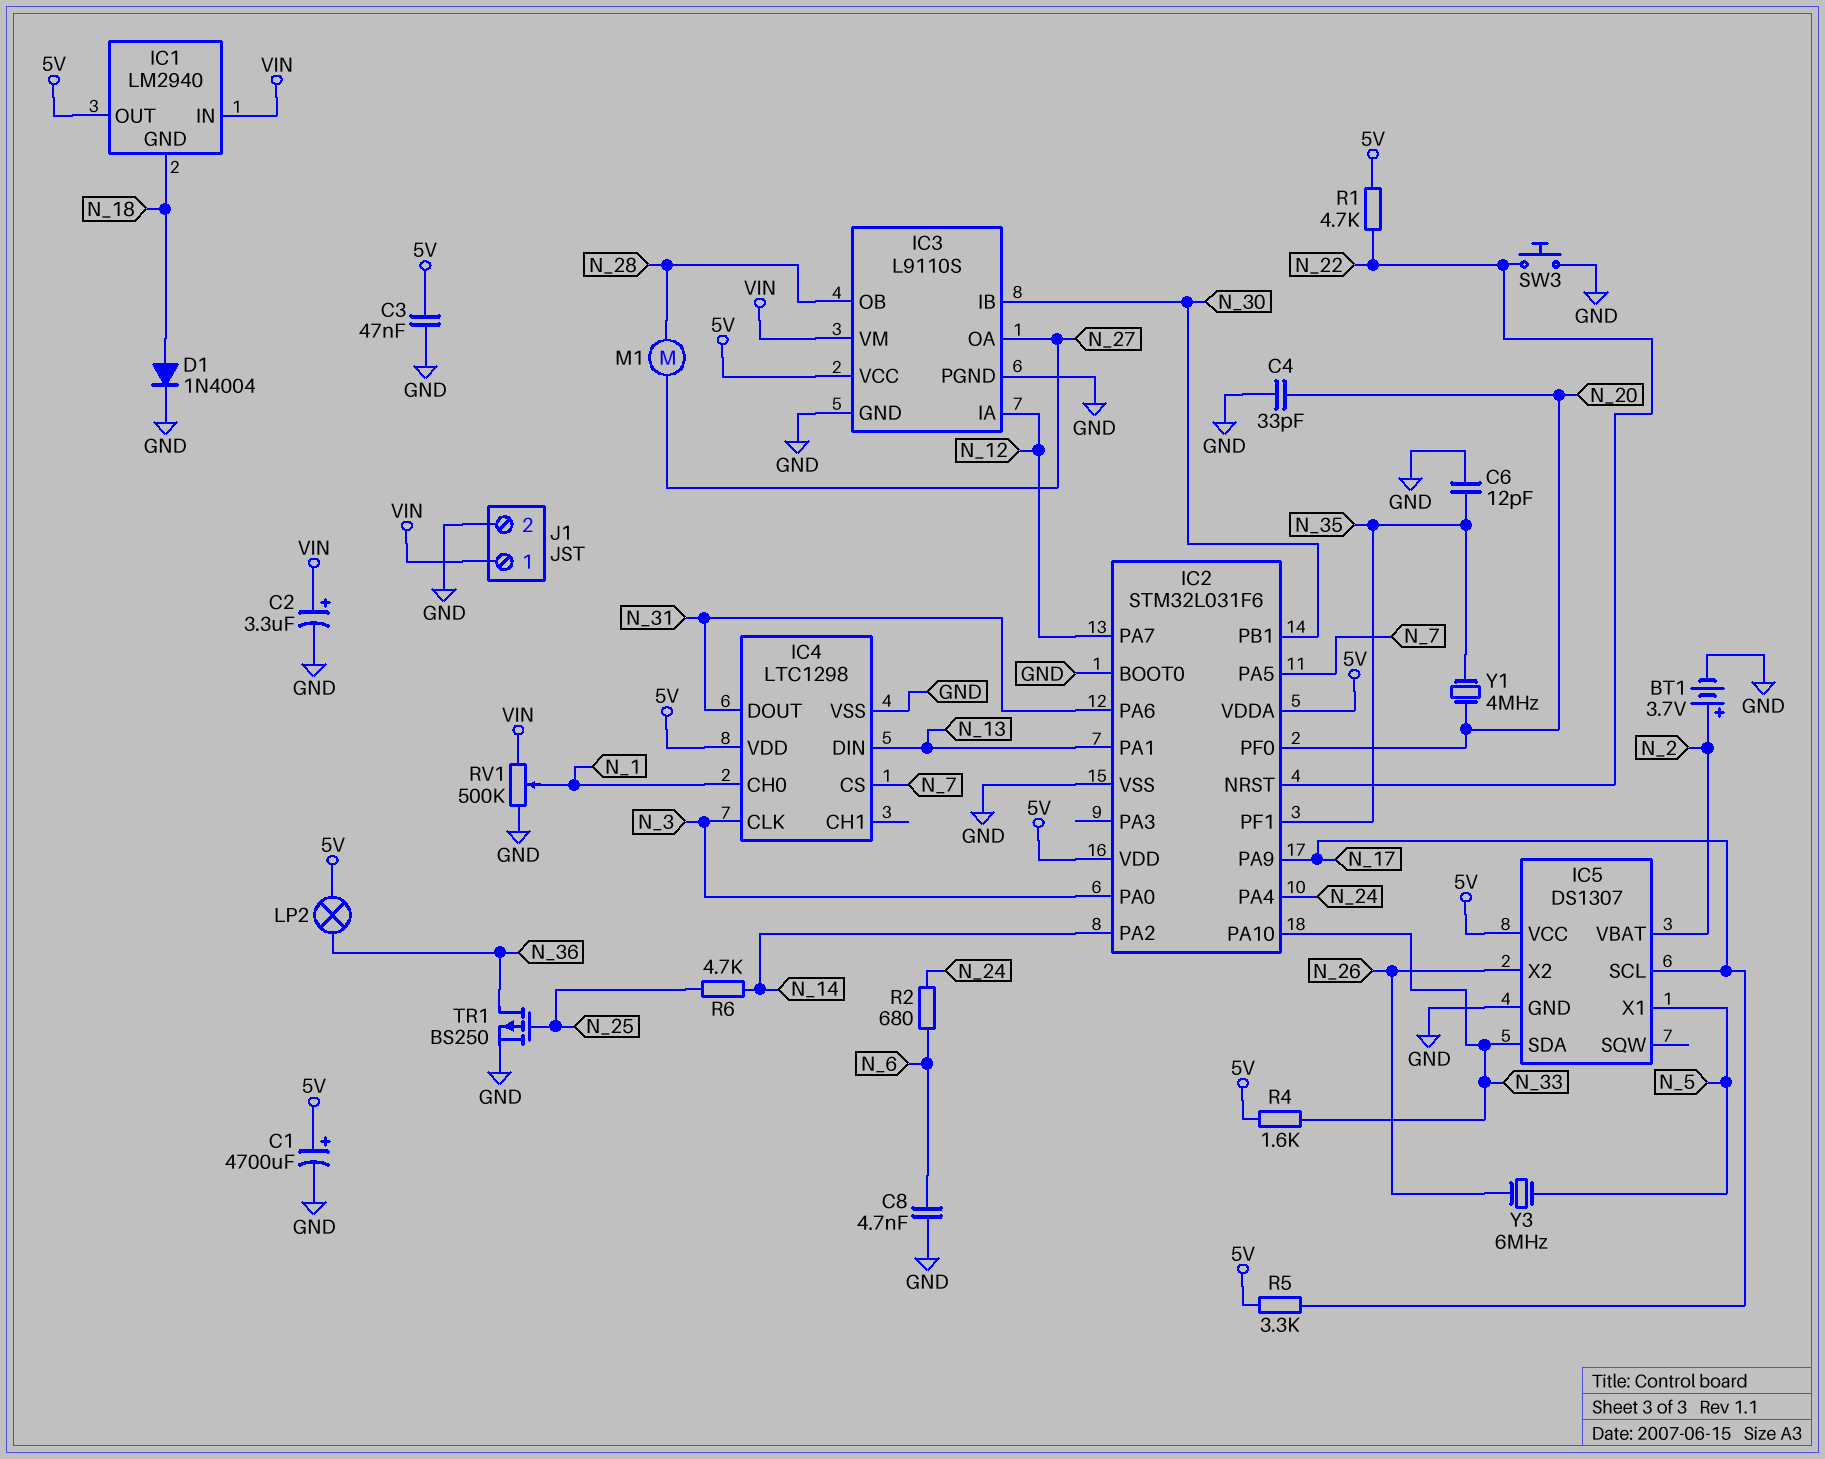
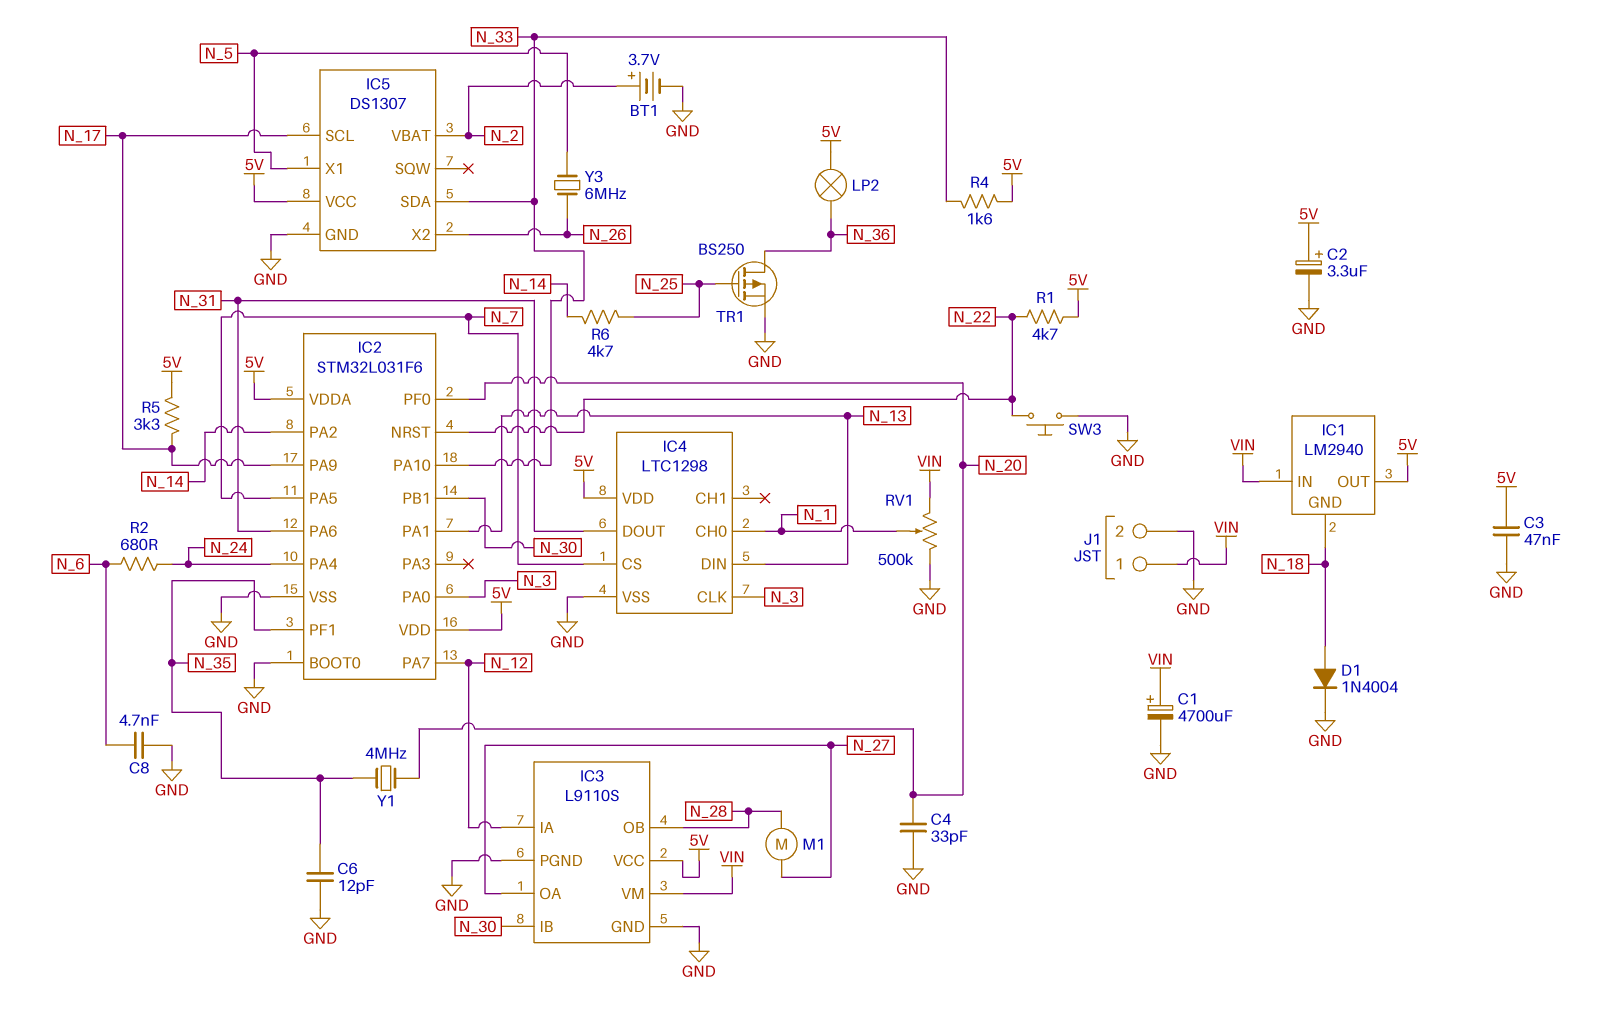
C1: 4700uF (plus 5V, minus GND) -> 4700uF (plus VIN, minus GND)
C2: 3.3uF (plus VIN, minus GND) -> 3.3uF (plus 5V, minus GND)

